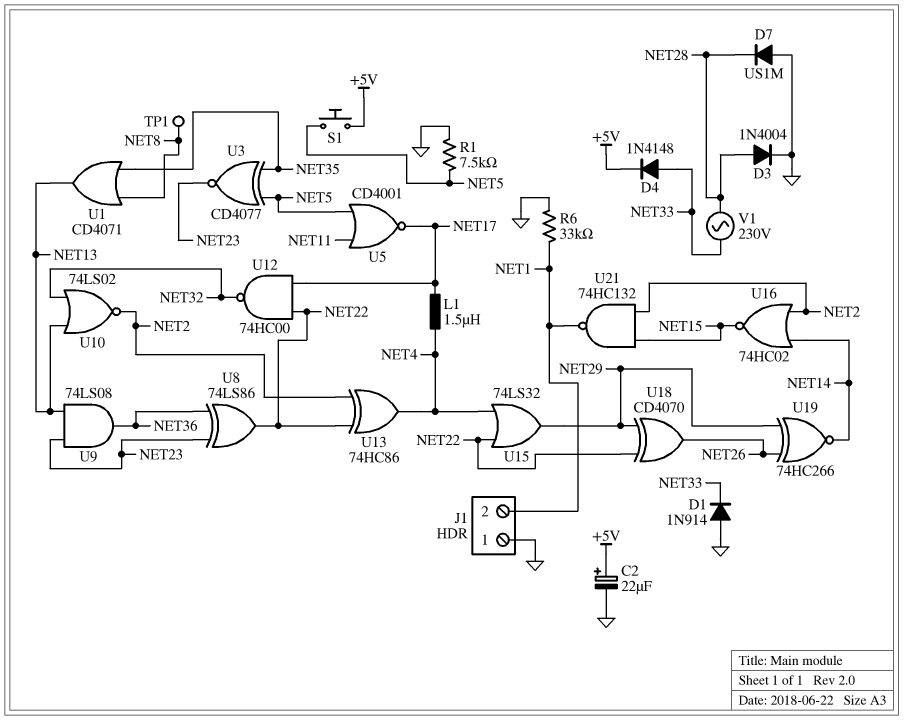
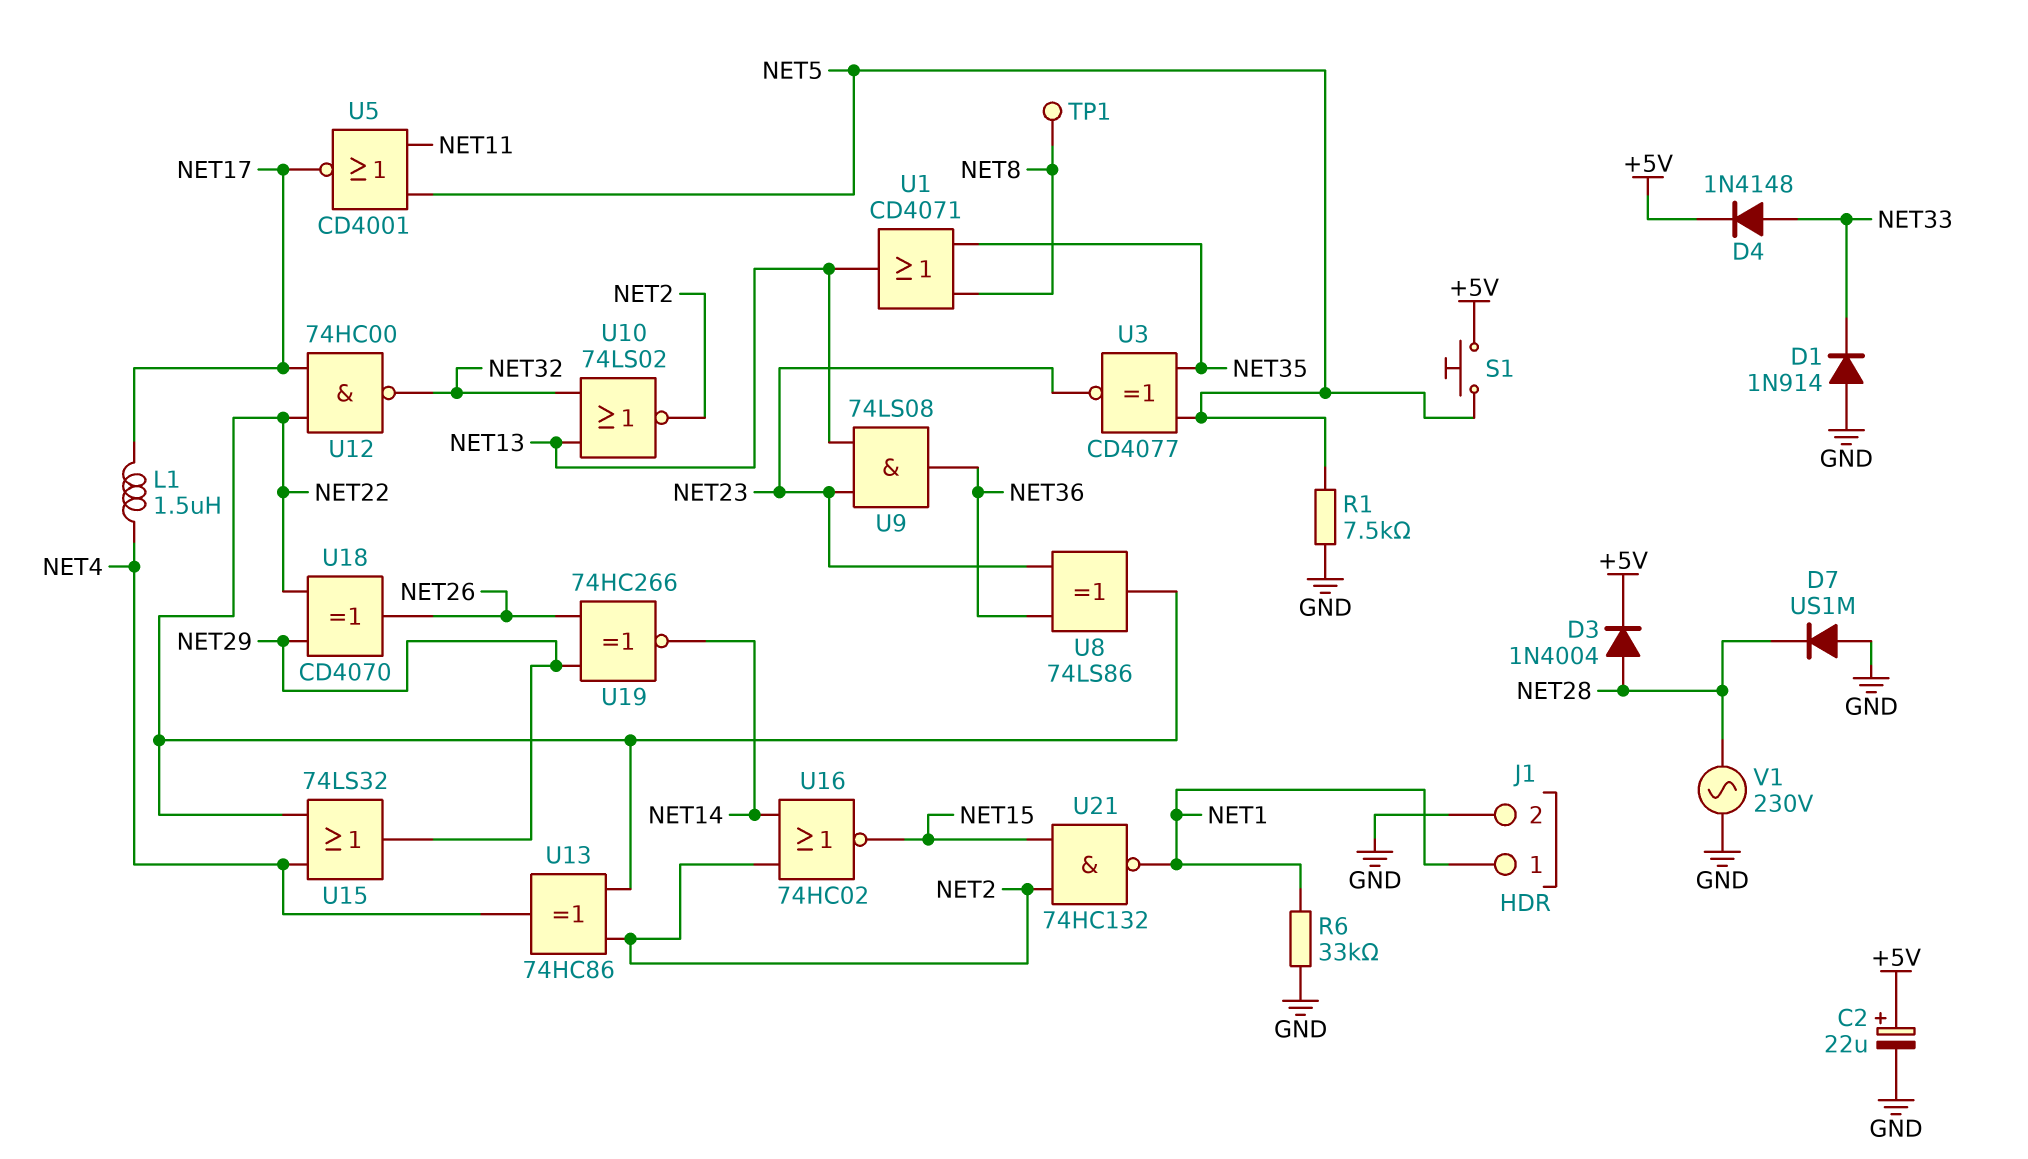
D3: diode 1N4004 (A NET28, K GND) -> diode 1N4004 (A NET28, K +5V)
J1 pin 1: GND -> NET1
J1 pin 2: NET1 -> GND
V1: AC 230V (NET28, NET33) -> AC 230V (GND, NET28)

